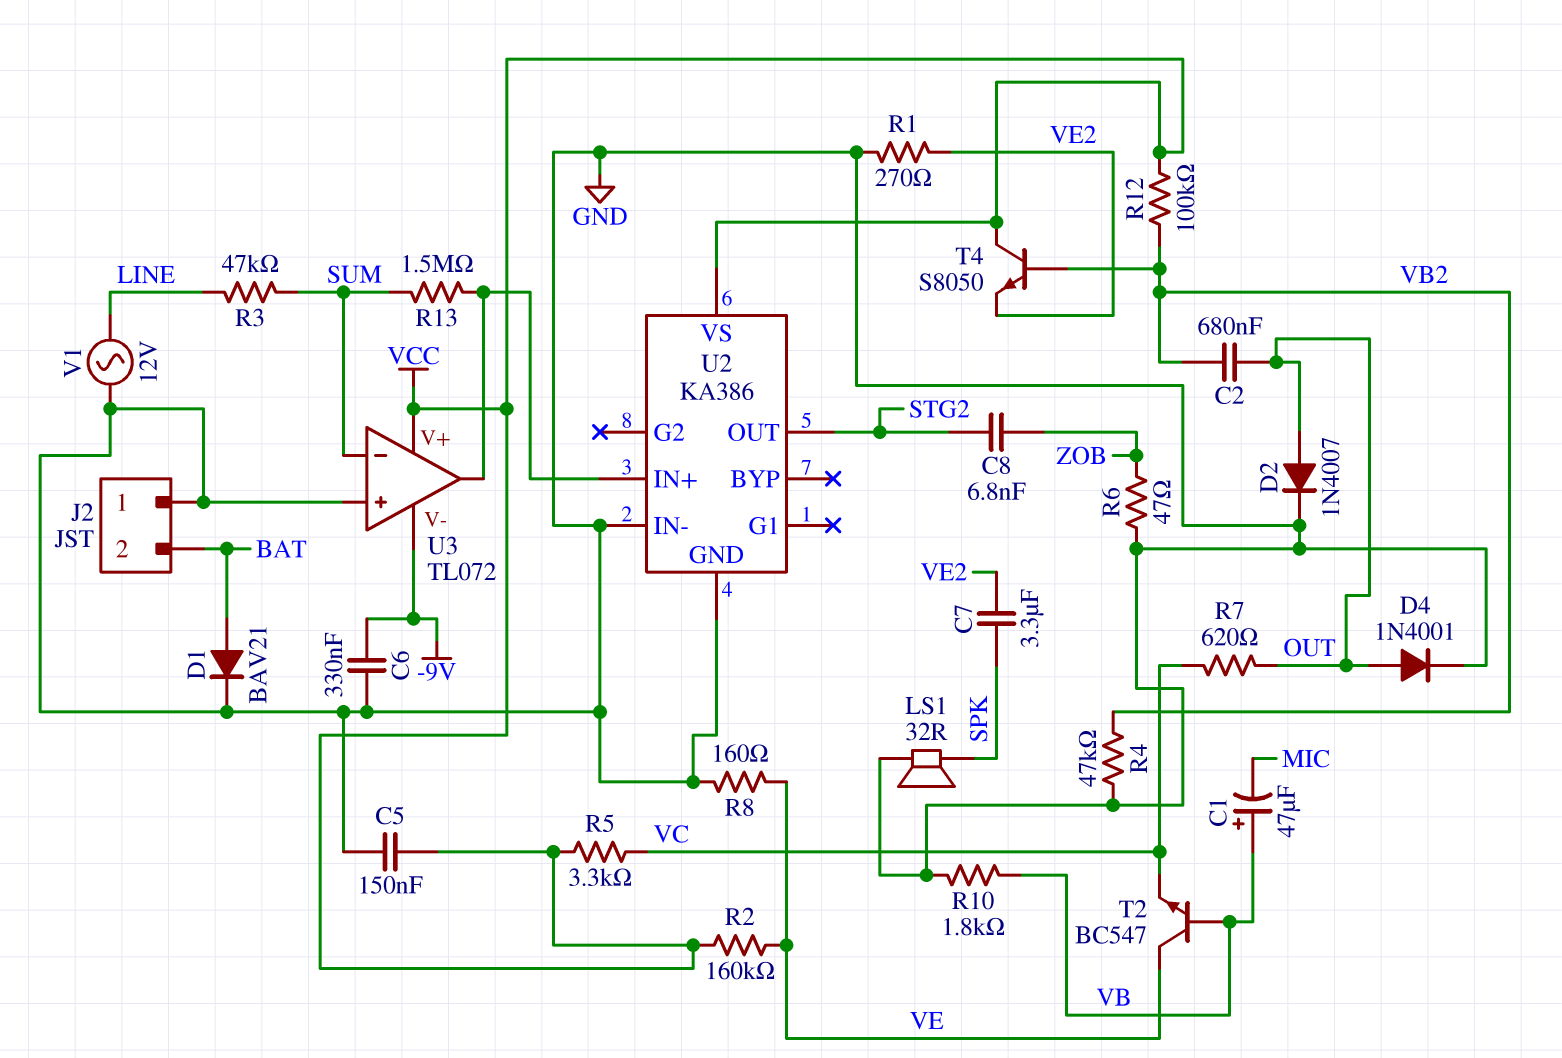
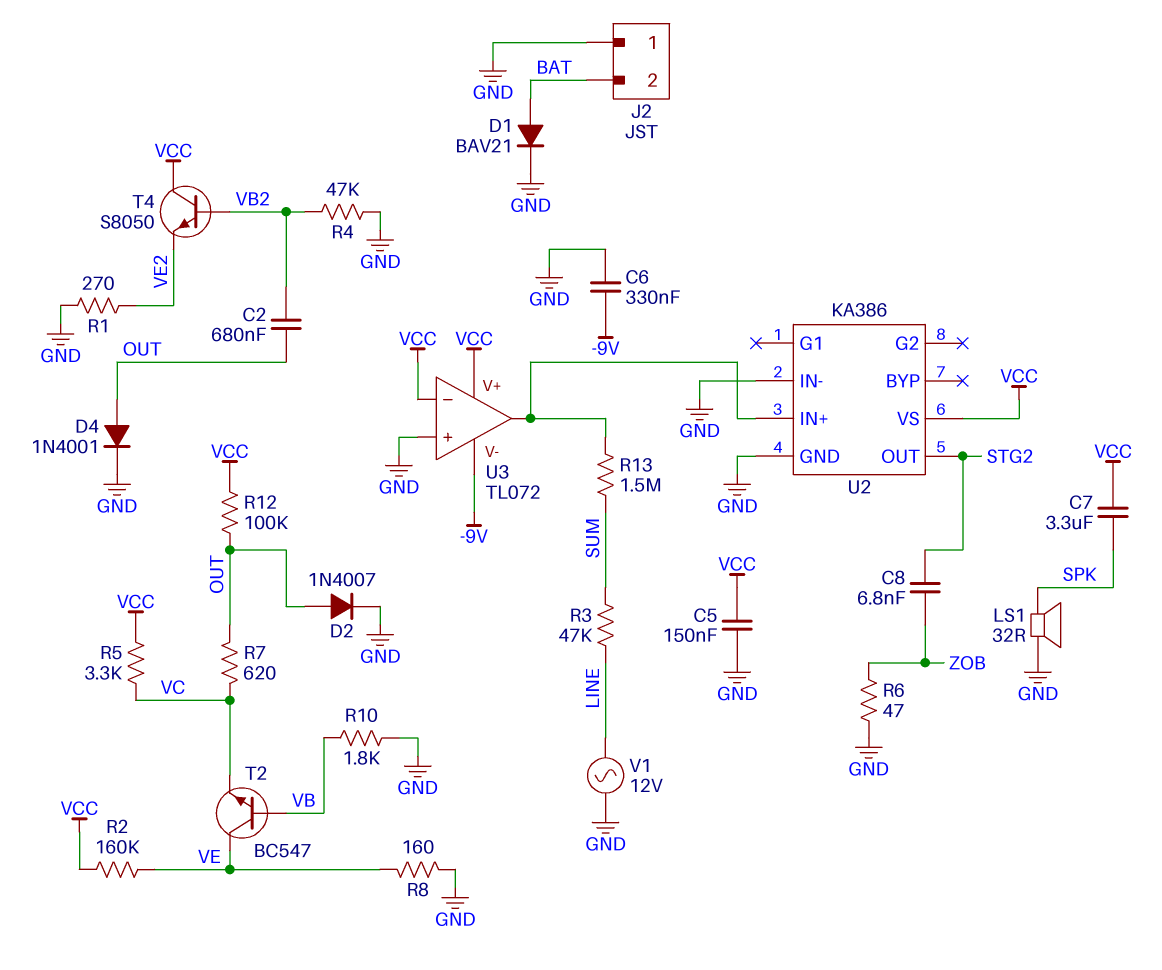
C1: 47uF (plus VB, minus MIC) -> none
C7: 3.3uF (SPK, VE2) -> 3.3uF (SPK, VCC)
R12: 100k (VB2, VCC) -> 100k (OUT, VCC)
U3 pin in-: SUM -> VCC

